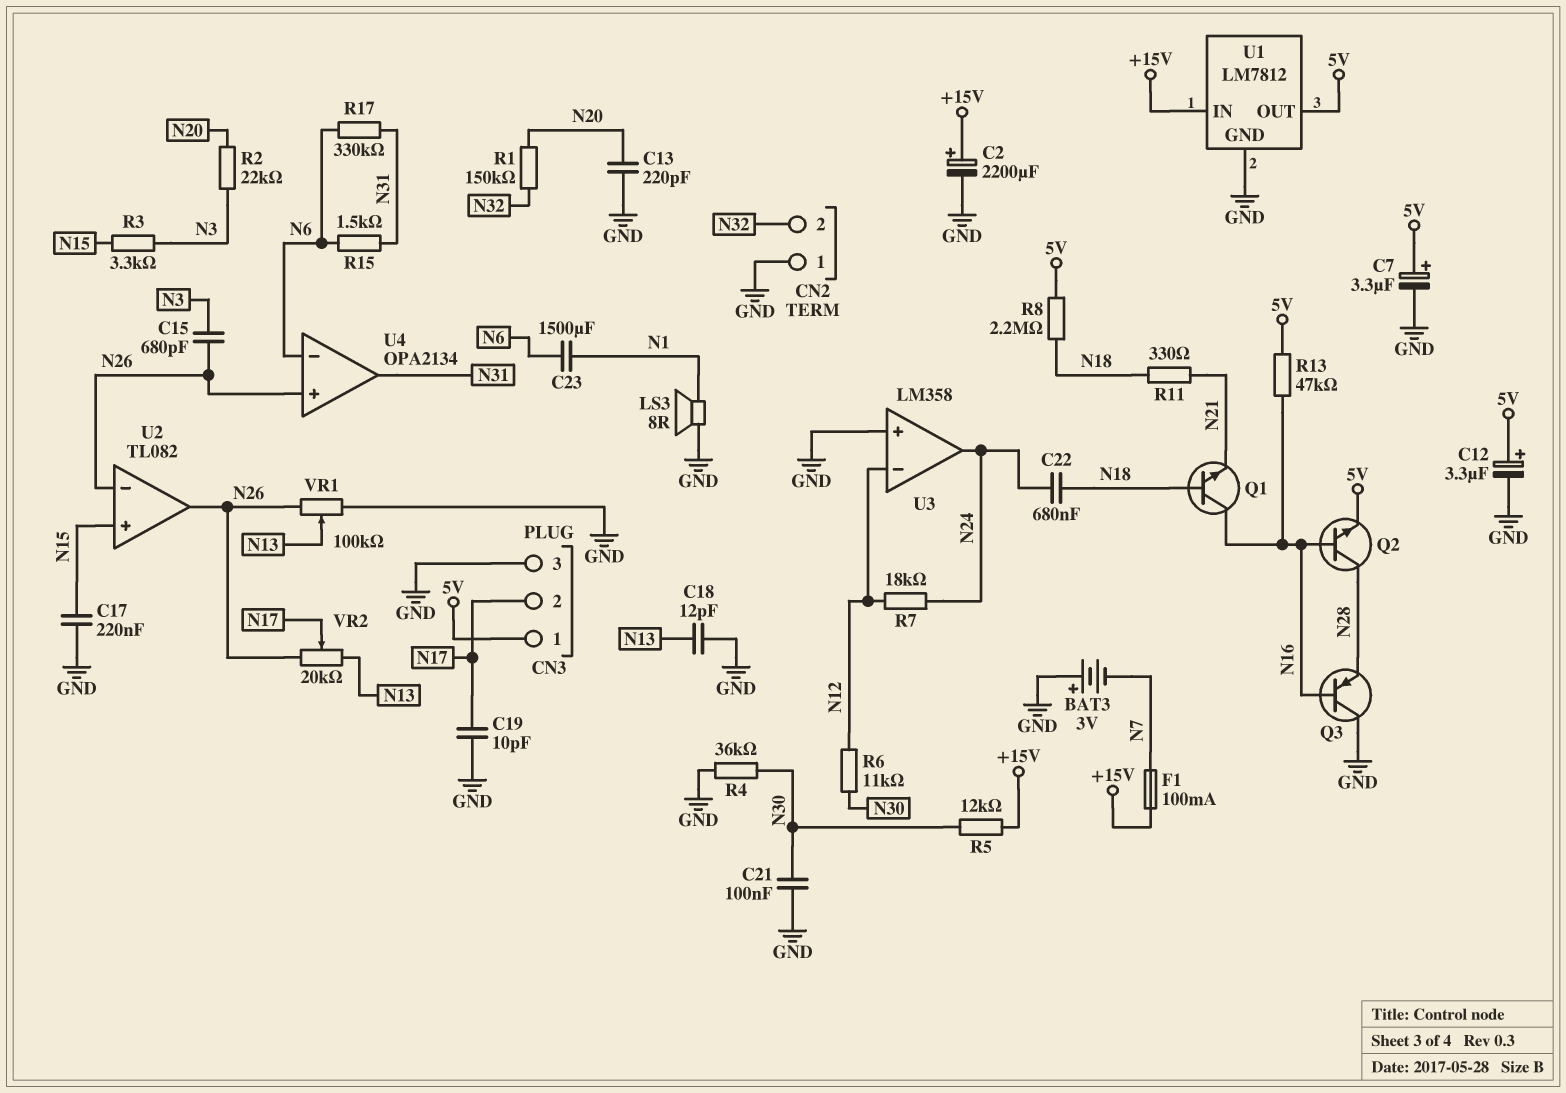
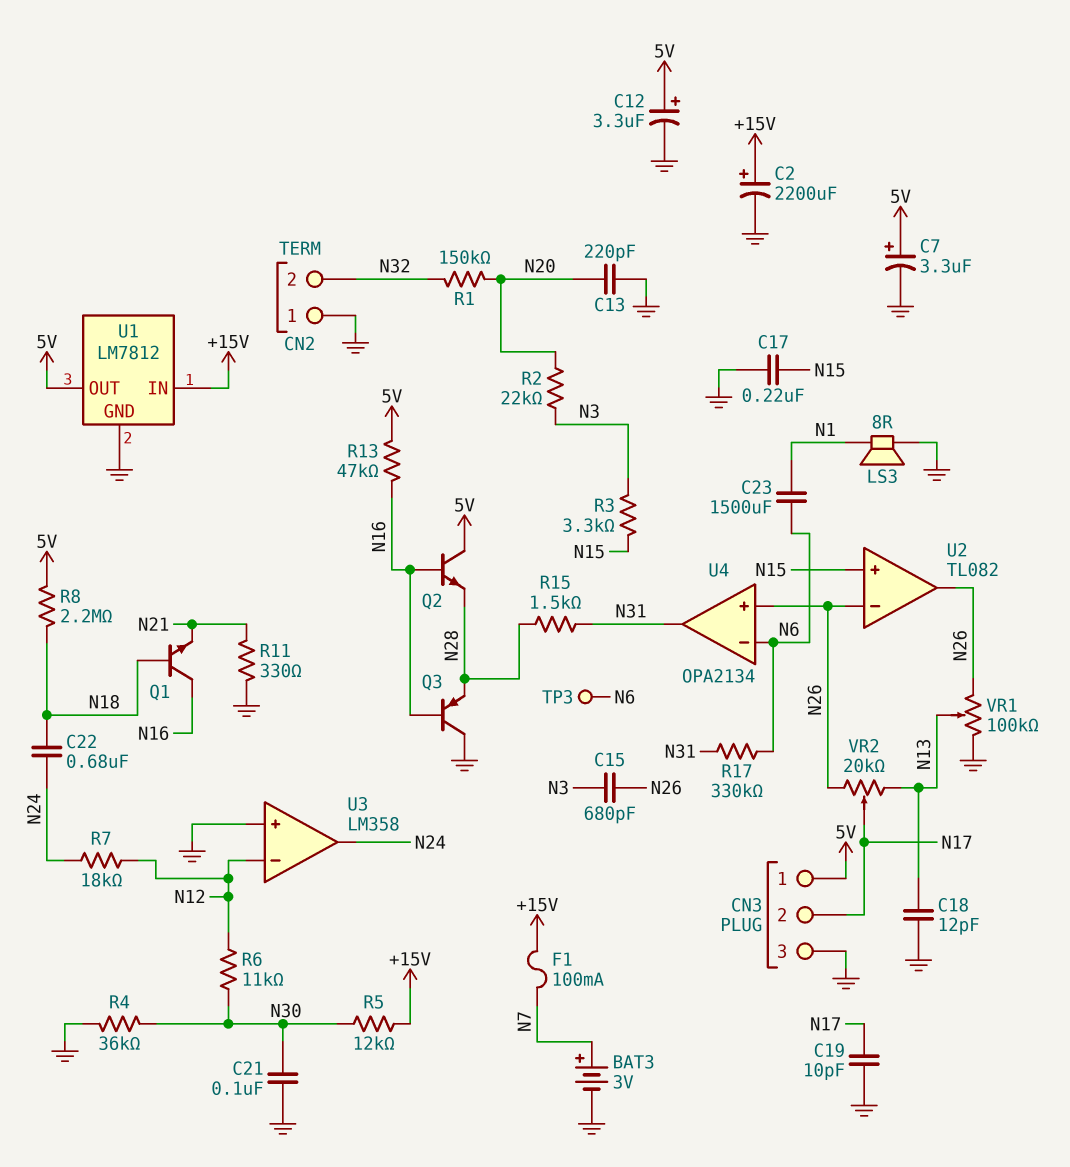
BAT3: 3V (plus GND, minus N7) -> 3V (plus N7, minus GND)
Q2: NPN (B N16, C N28, E 5V) -> NPN (B N16, C 5V, E N28)
R11: 330 (N18, N21) -> 330 (GND, N21)
R15: 1.5k (N6, N31) -> 1.5k (N28, N31)
TP3: none -> test point (N6)

